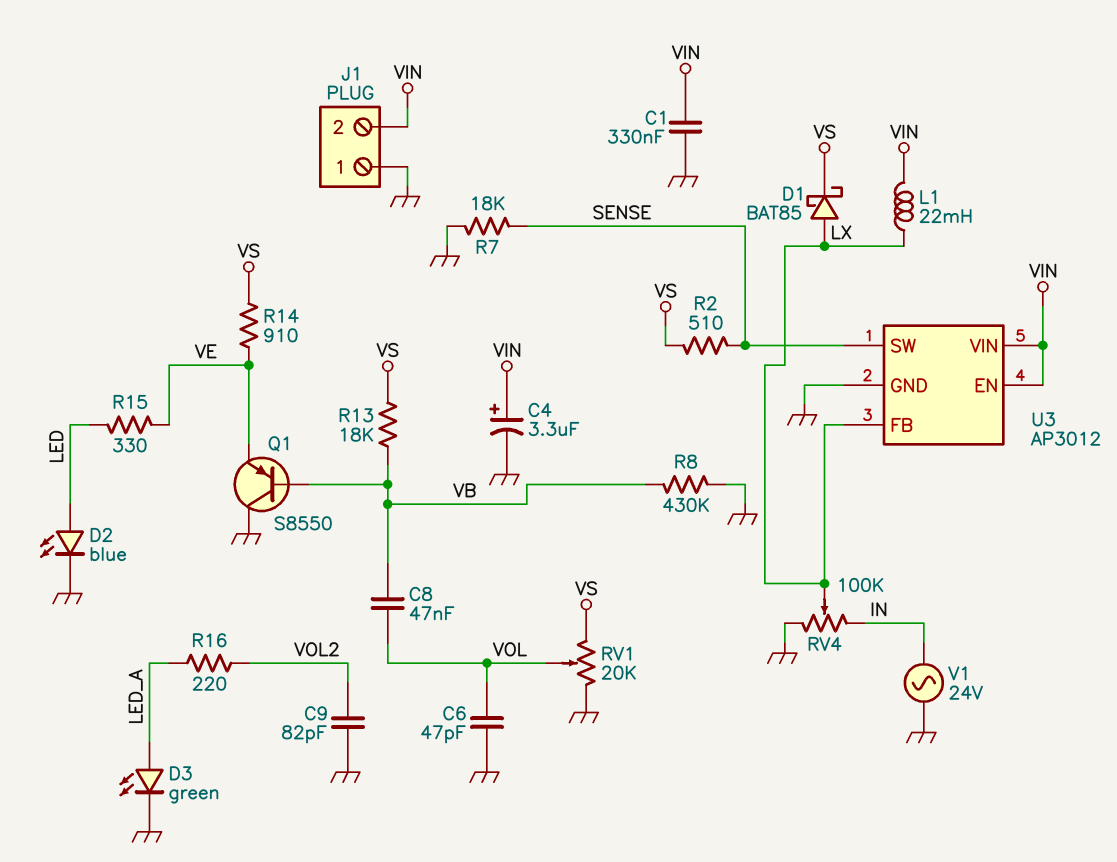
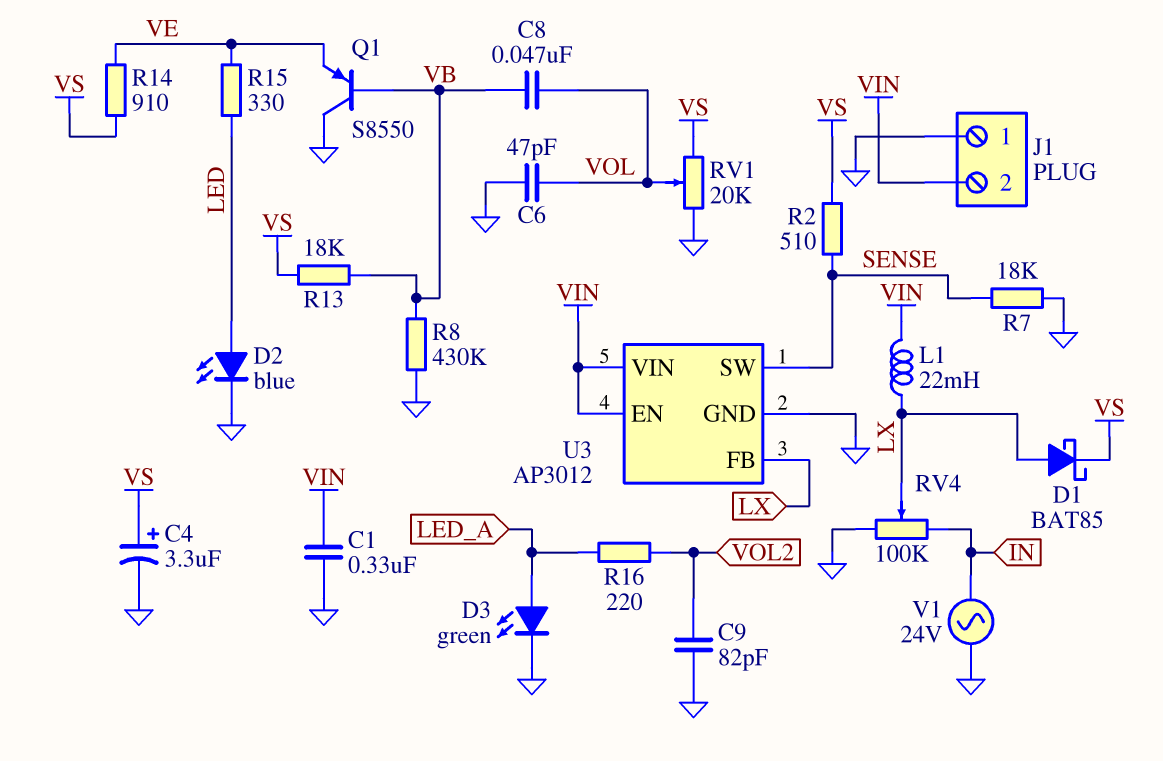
C4: 3.3uF (plus VIN, minus GND) -> 3.3uF (plus VS, minus GND)

